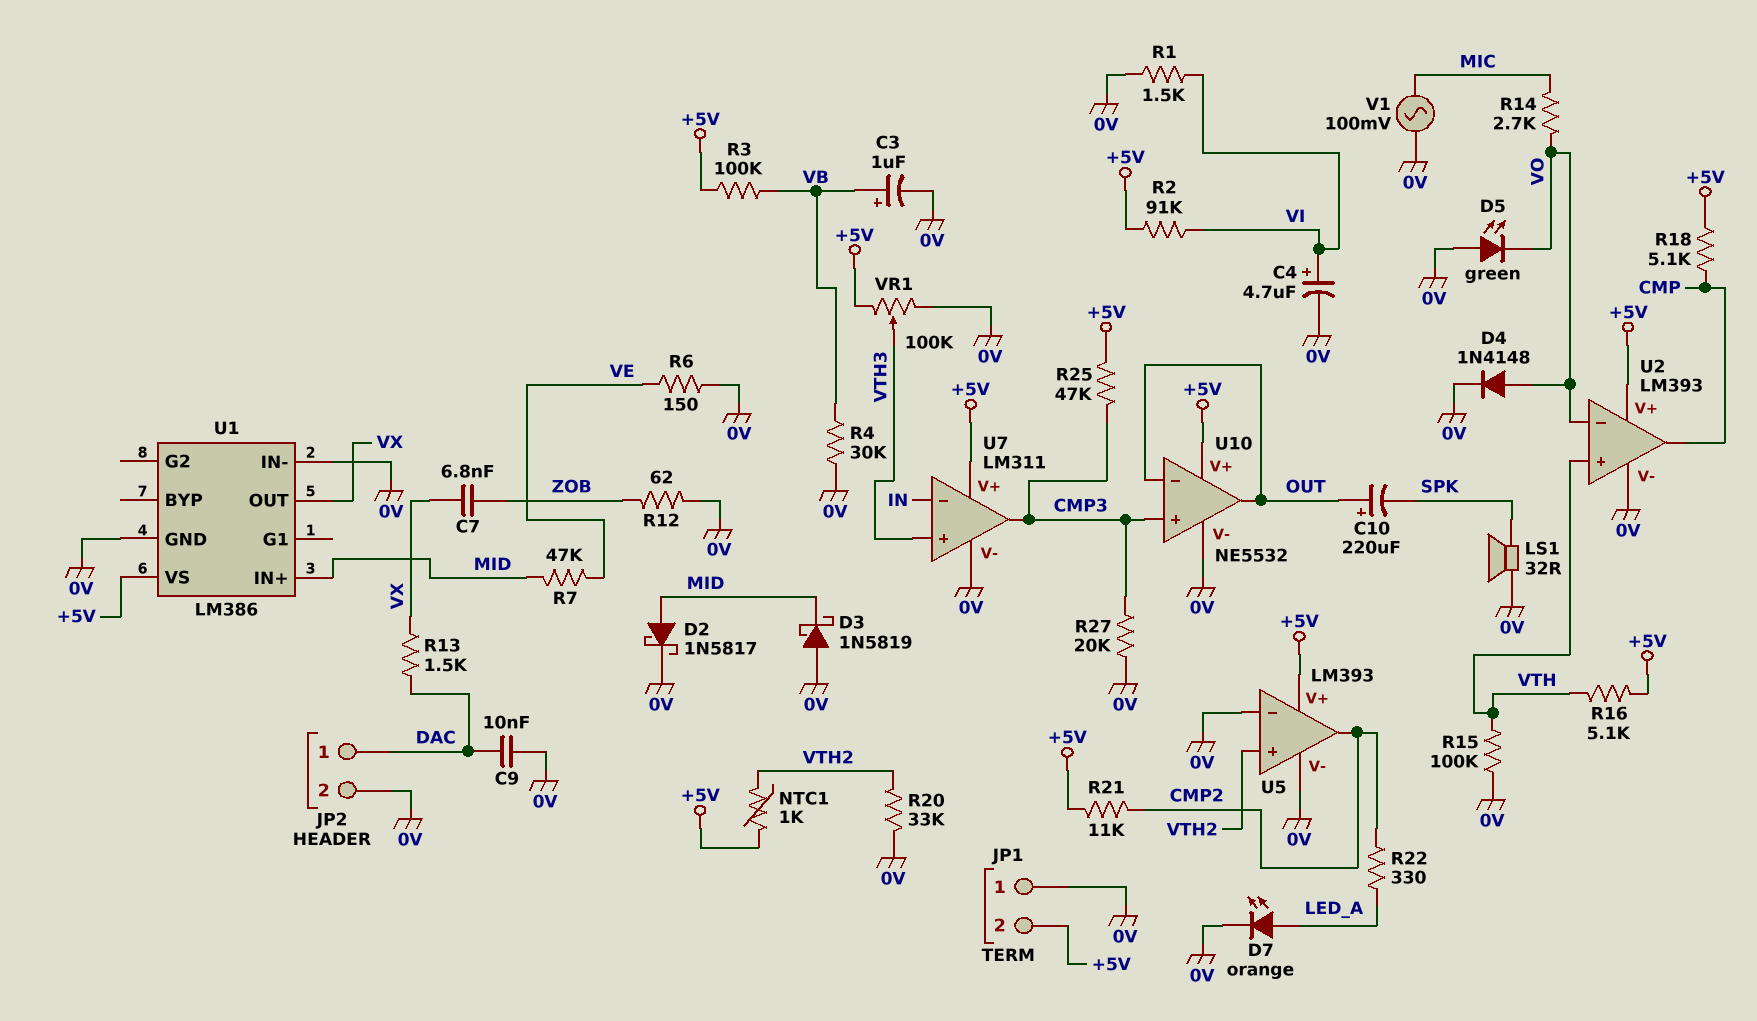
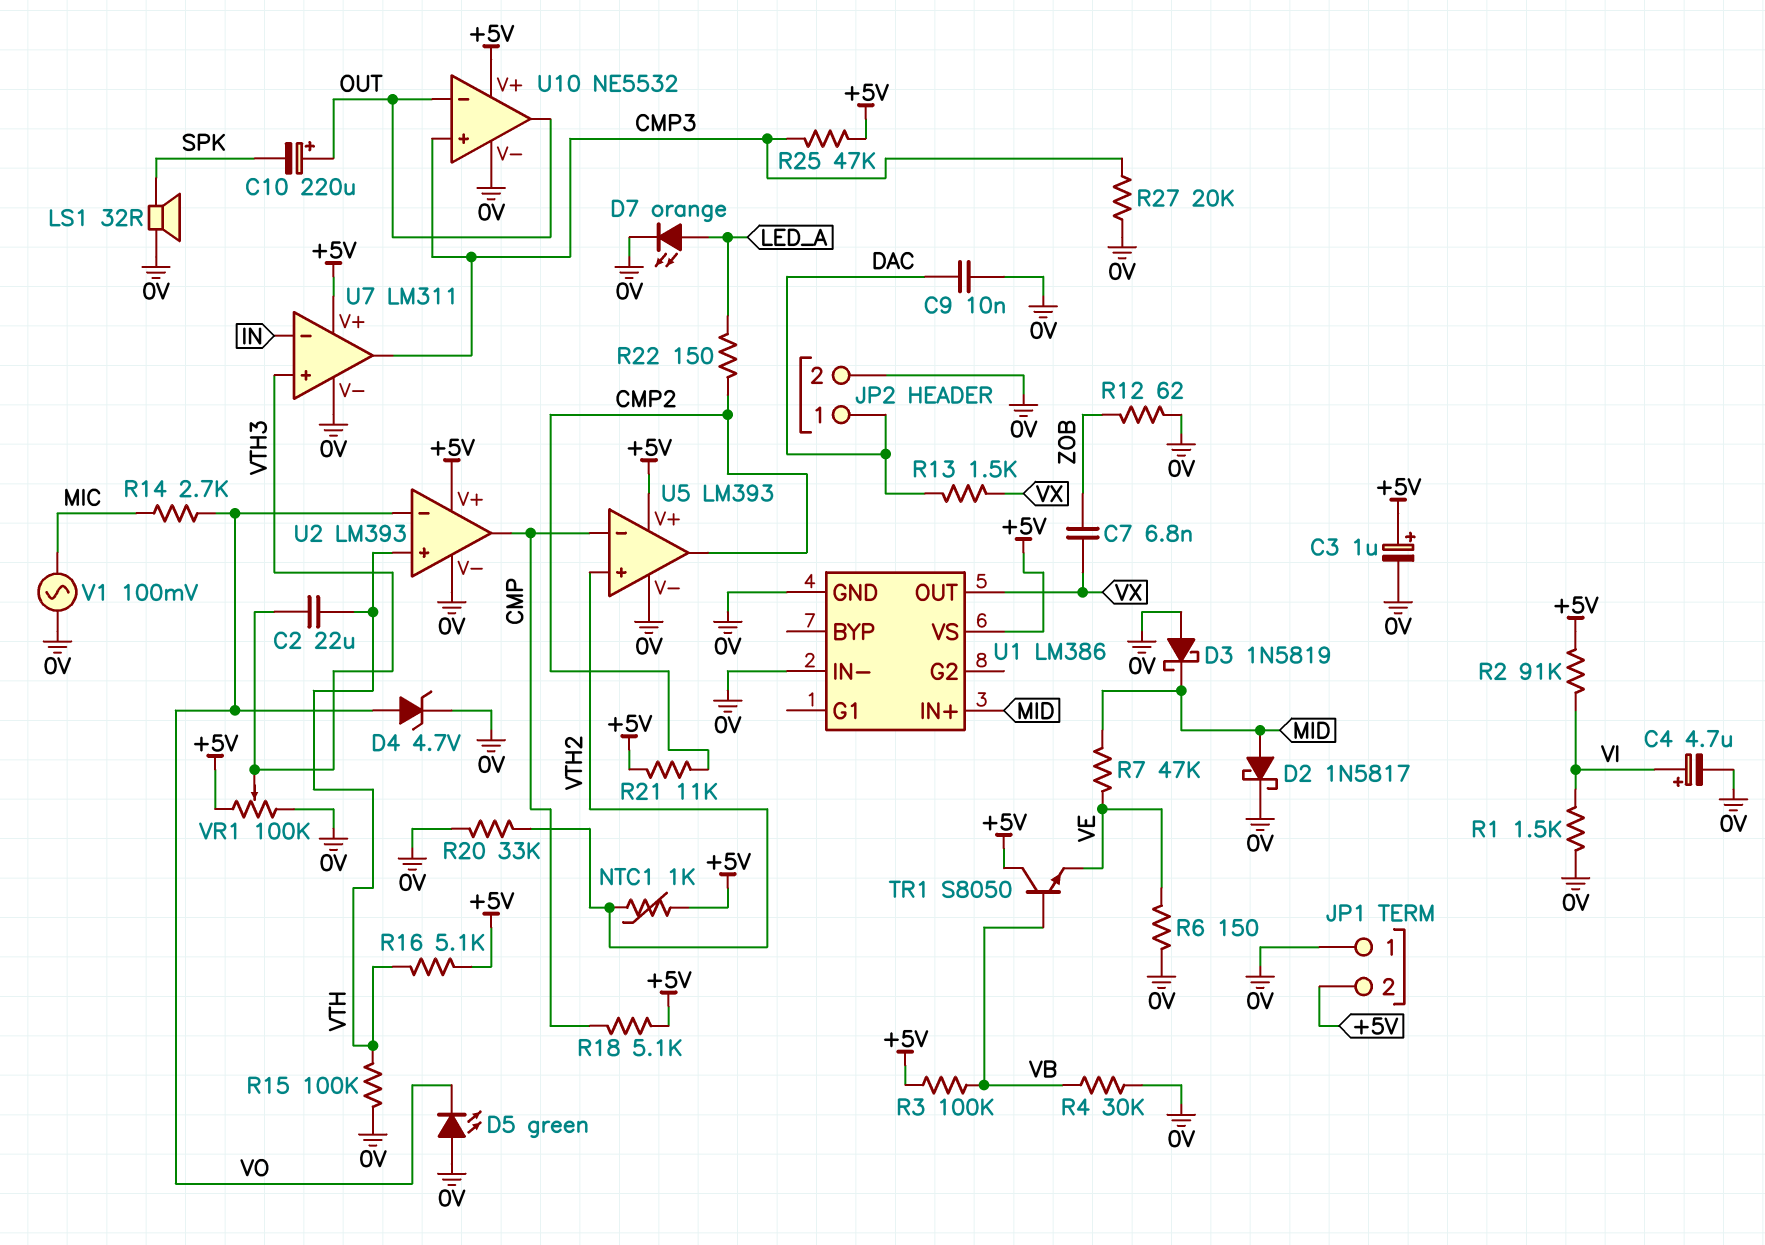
C2: none -> 22uF (VTH, VTH3)
C3: 1uF (plus VB, minus 0V) -> 1uF (plus +5V, minus 0V)
D4: diode 1N4148 (A VO, K 0V) -> zener 4.7V (A VO, K 0V)
R22: 330 (CMP2, LED_A) -> 150 (CMP2, LED_A)
TR1: none -> NPN S8050 (B VB, C +5V, E VE)
U5 pin in-: 0V -> CMP

